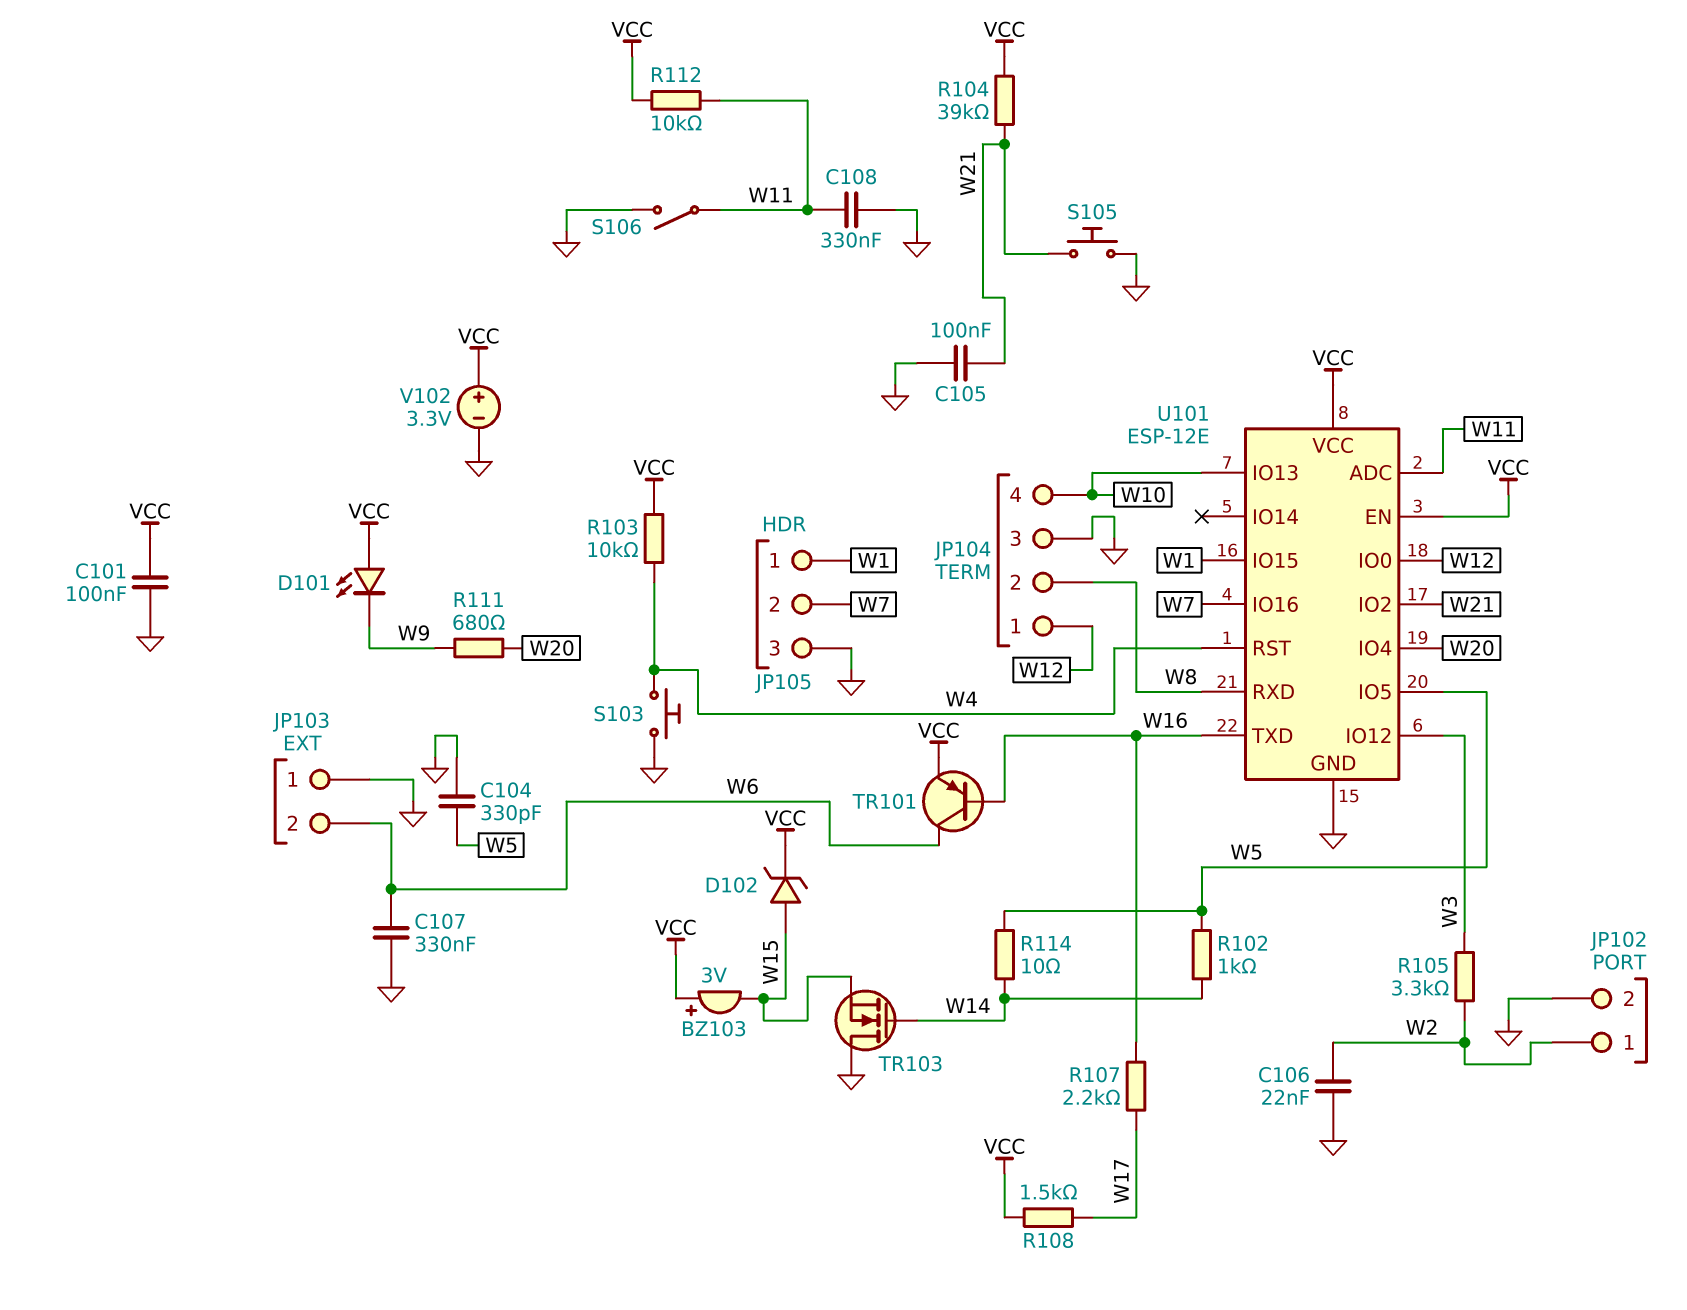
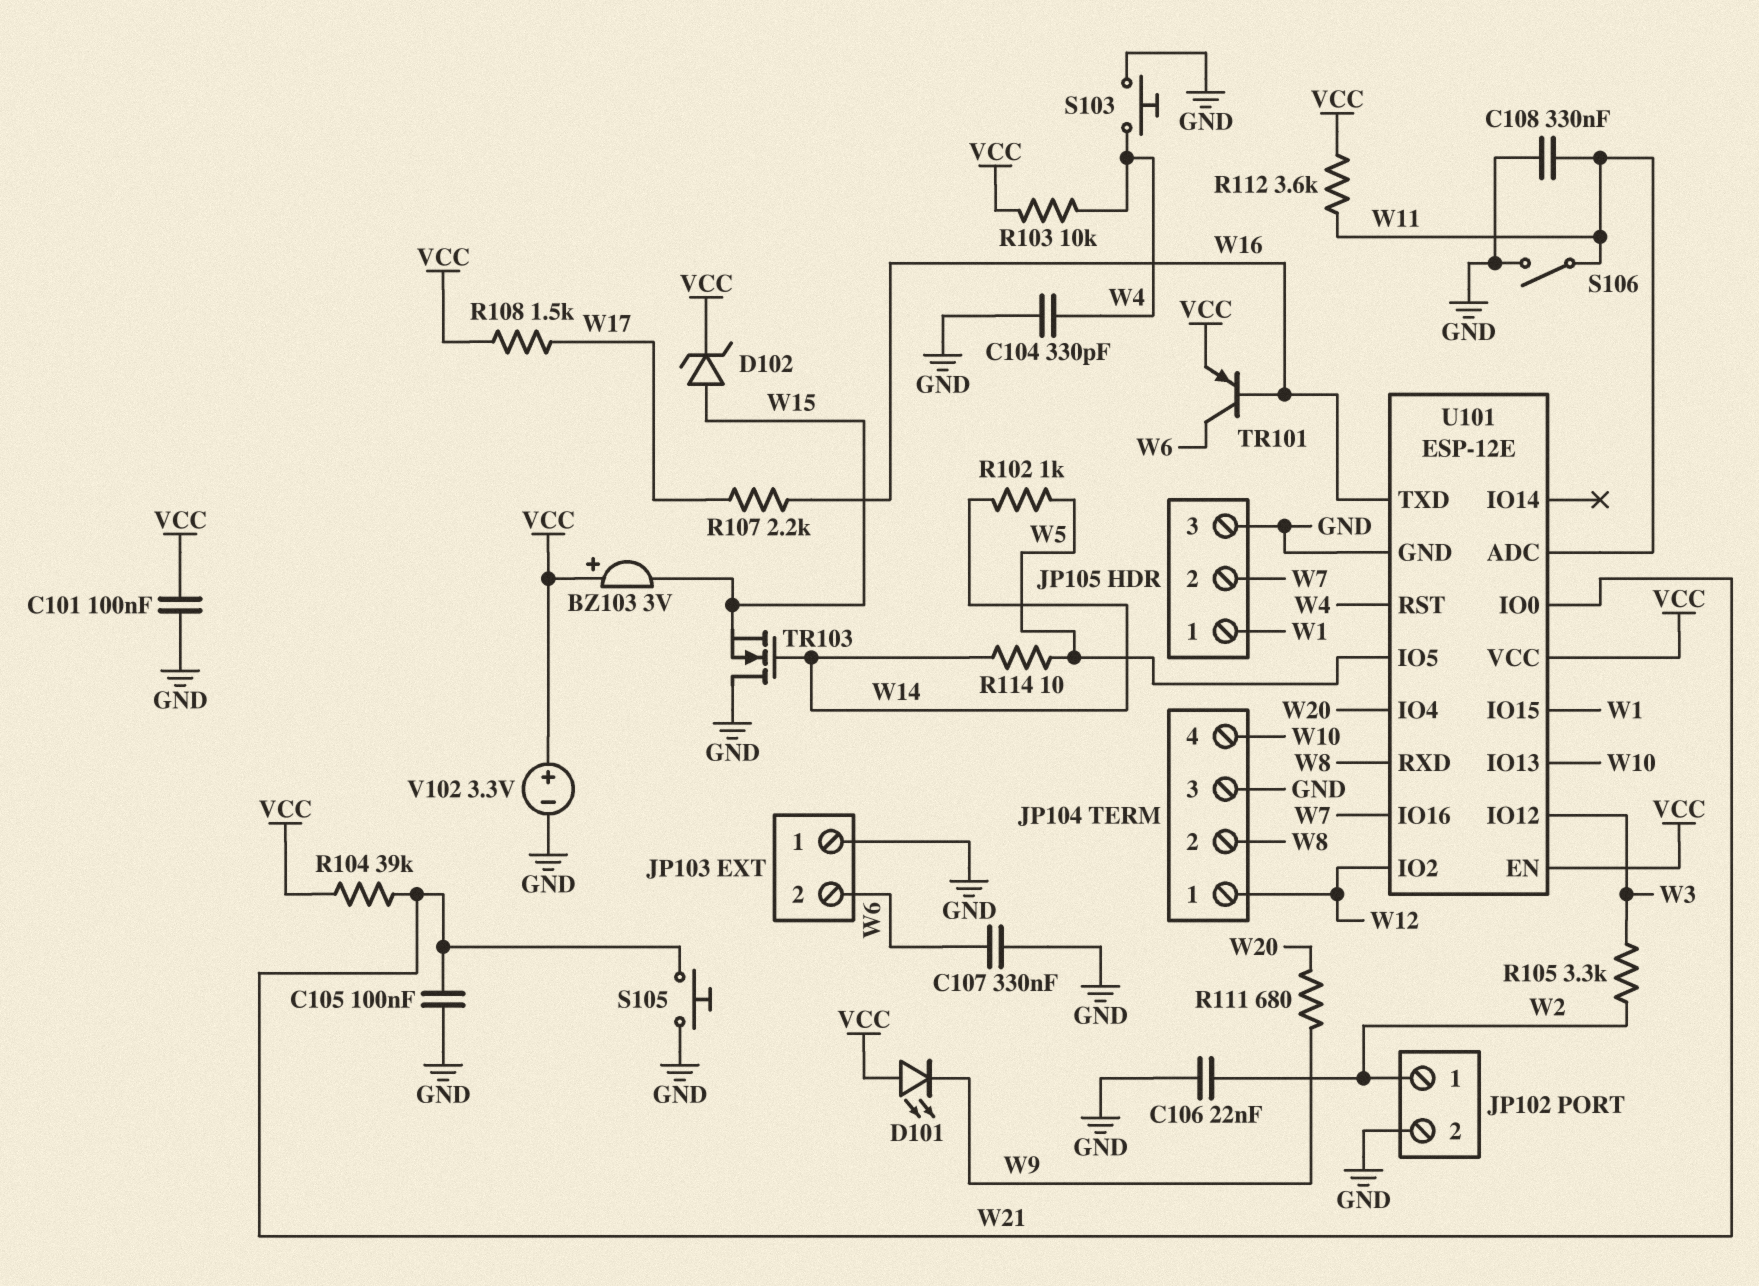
C104: 330pF (GND, W5) -> 330pF (GND, W4)
R112: 10k (VCC, W11) -> 3.6k (VCC, W11)
U101 pin IO0: W12 -> W21
U101 pin IO2: W21 -> W12

